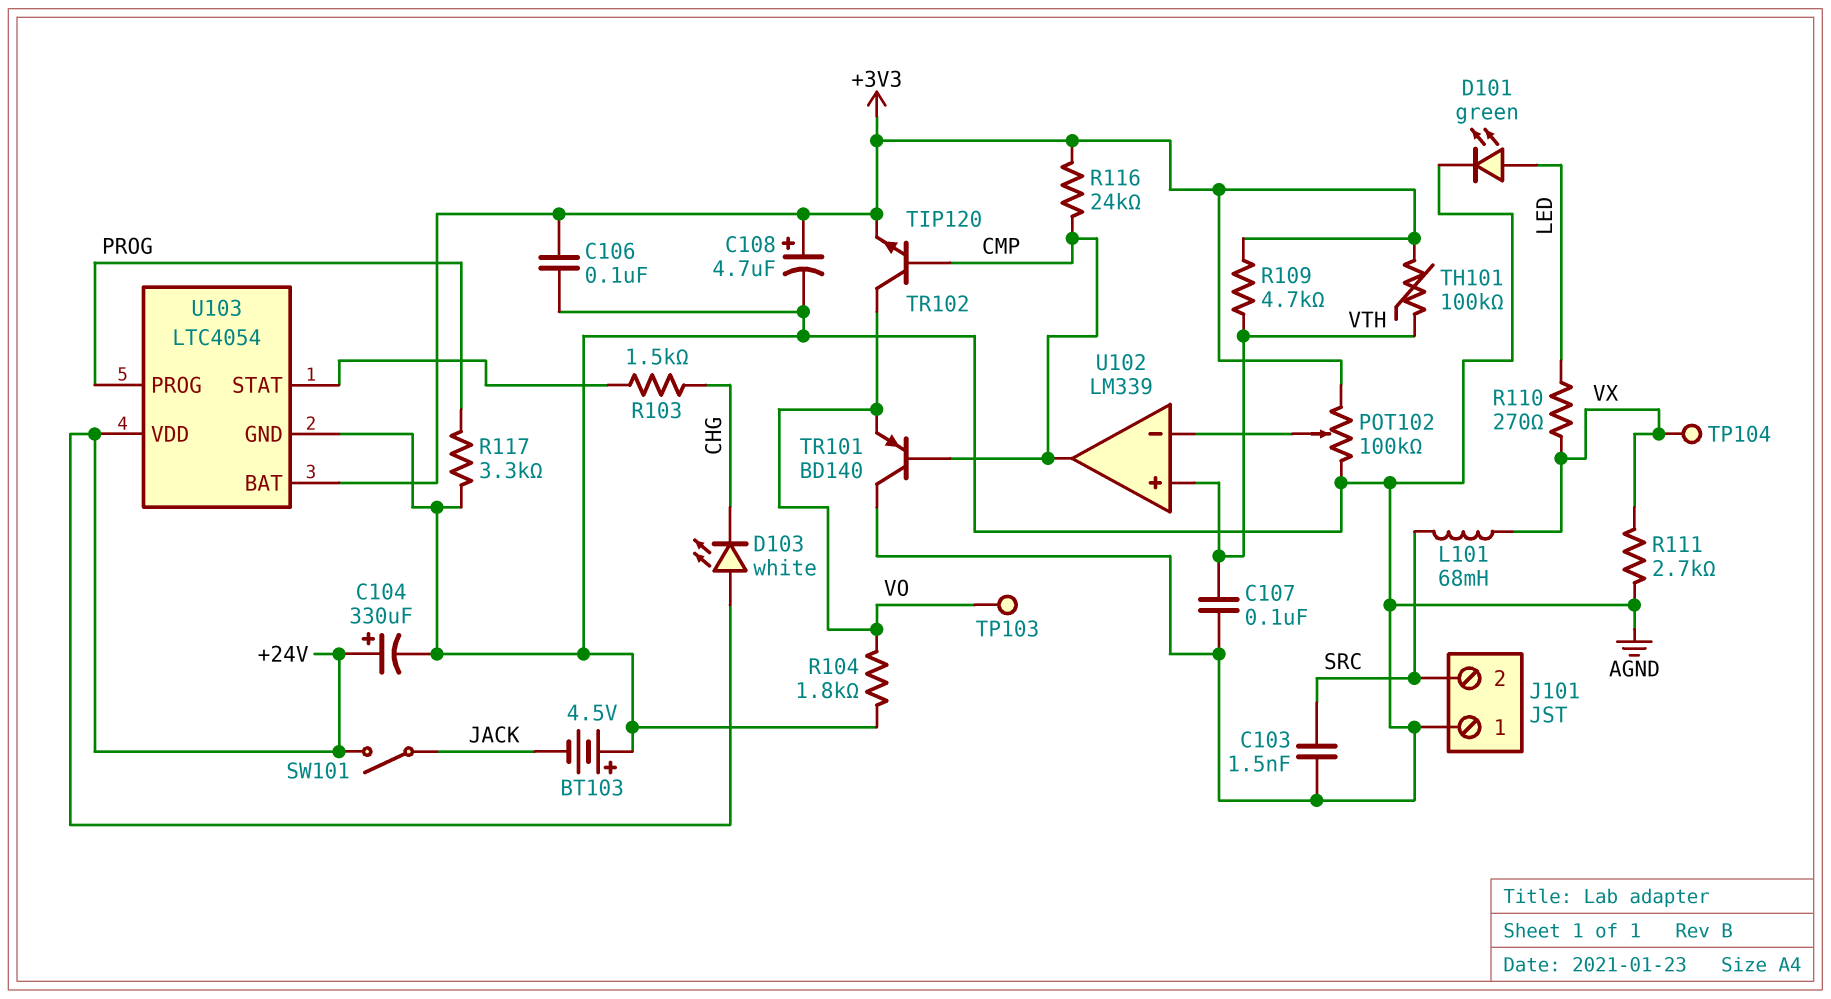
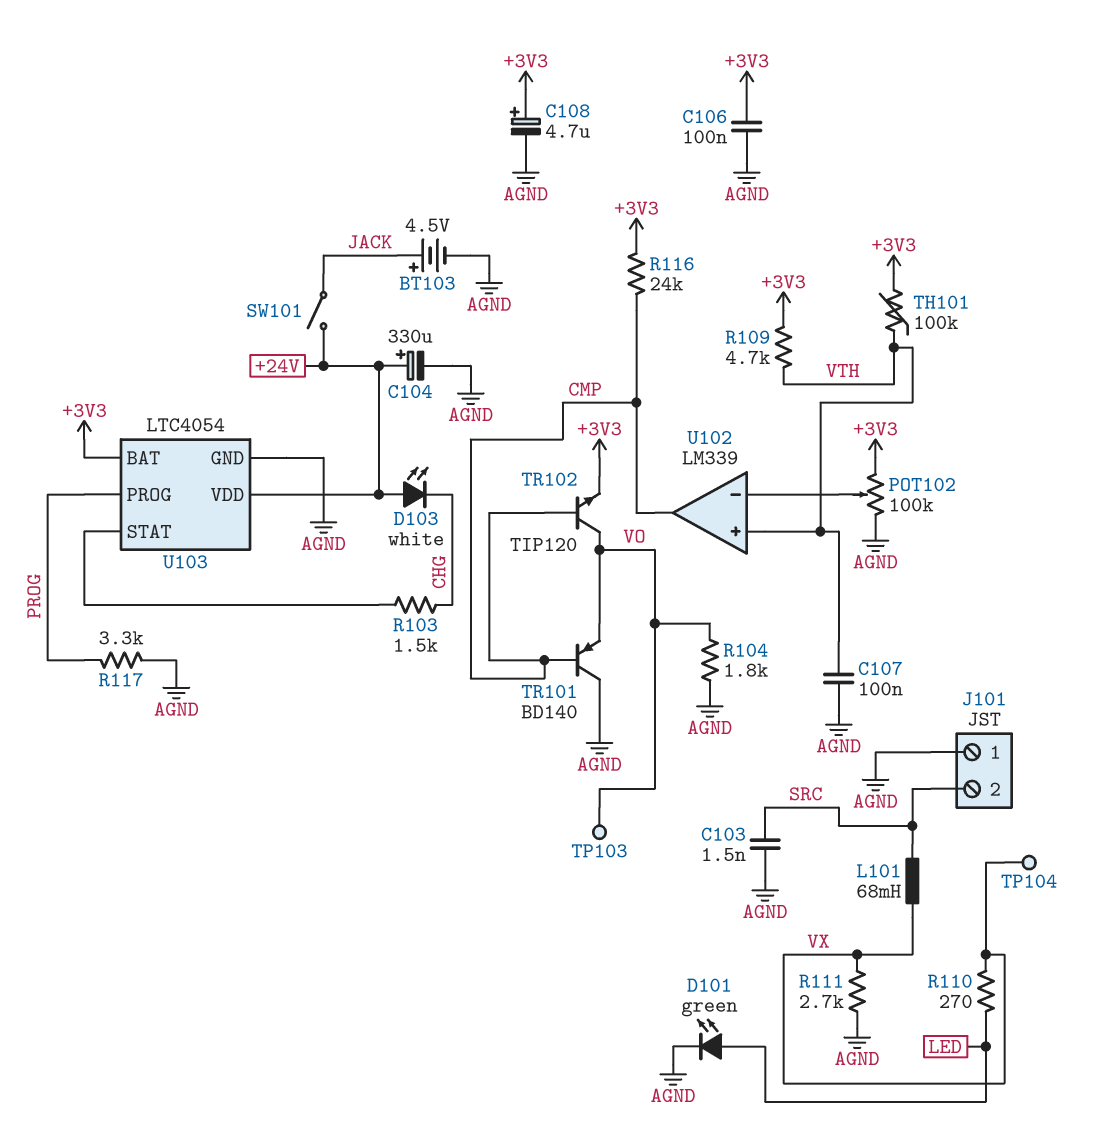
BT103: 4.5V (plus AGND, minus JACK) -> 4.5V (plus JACK, minus AGND)

